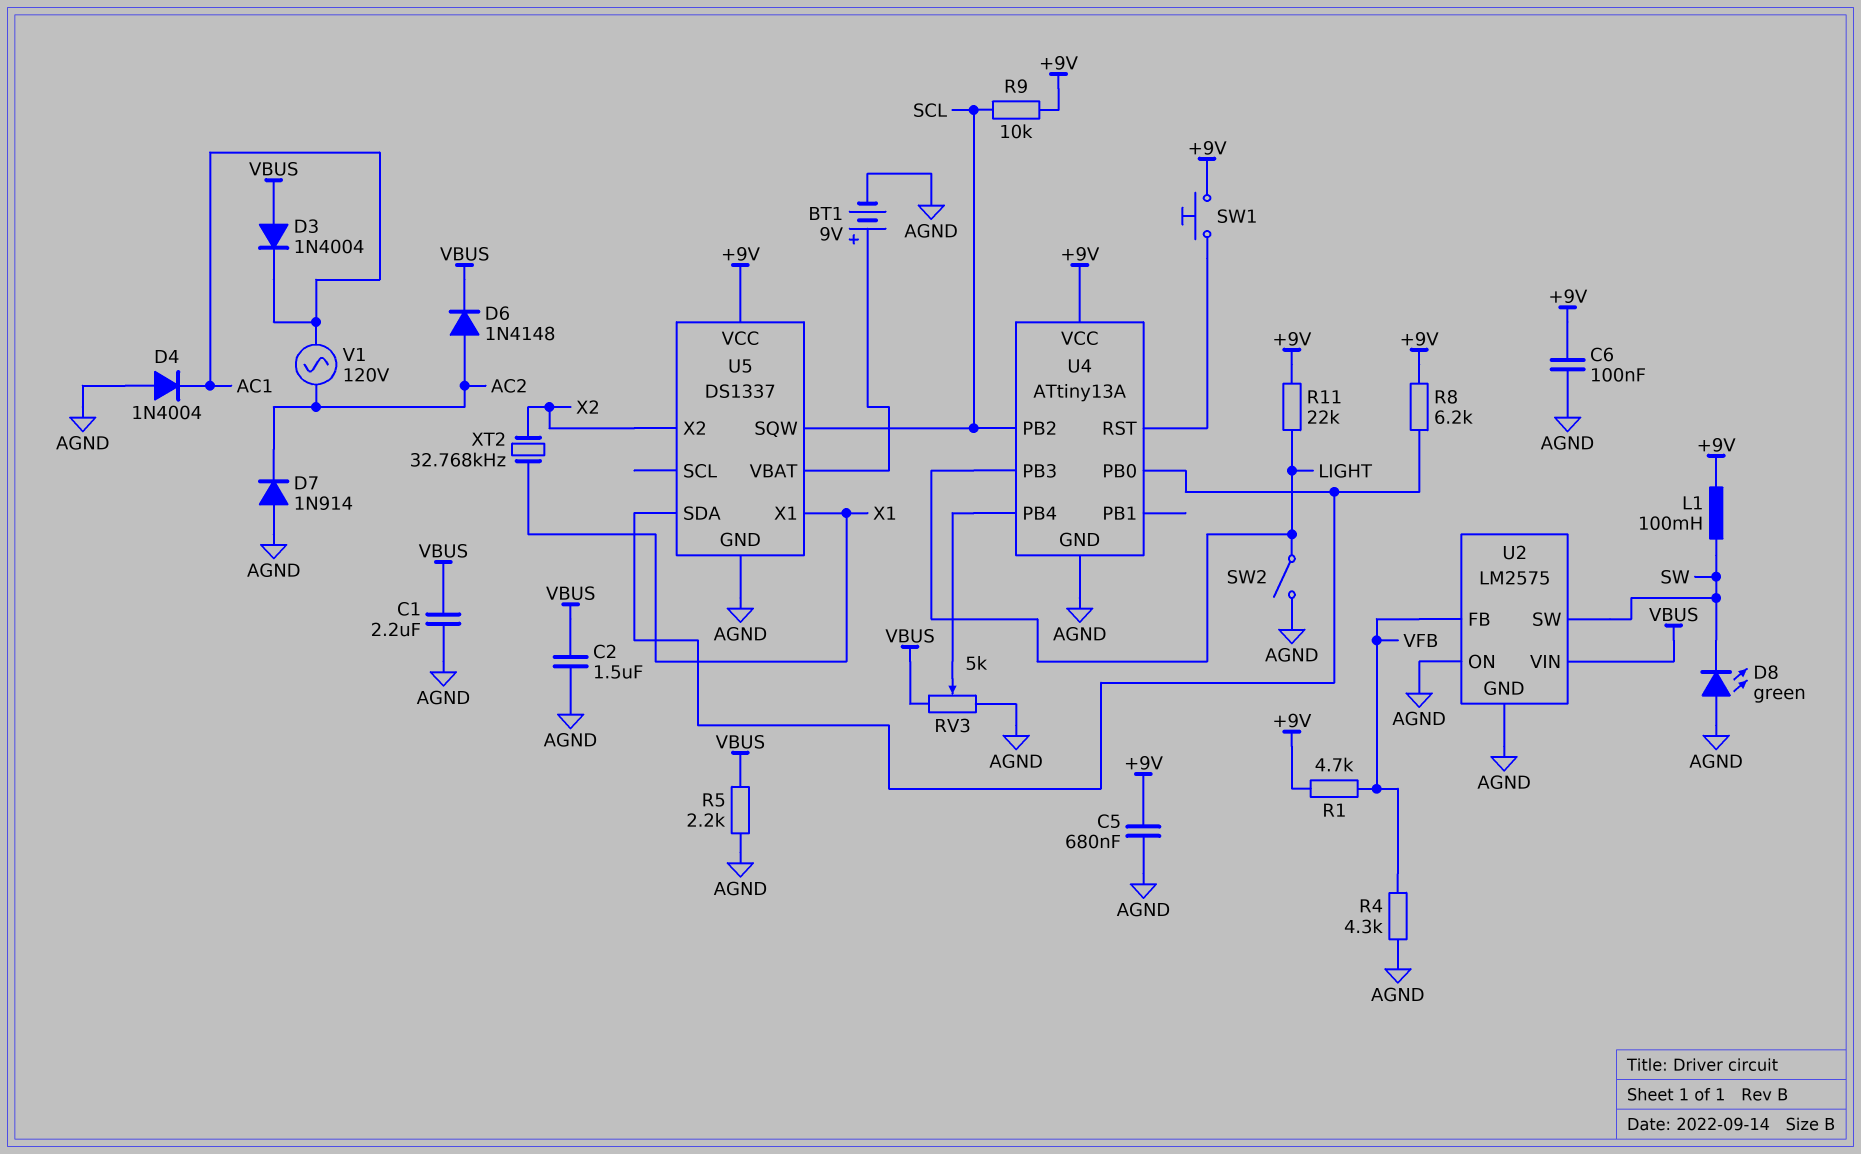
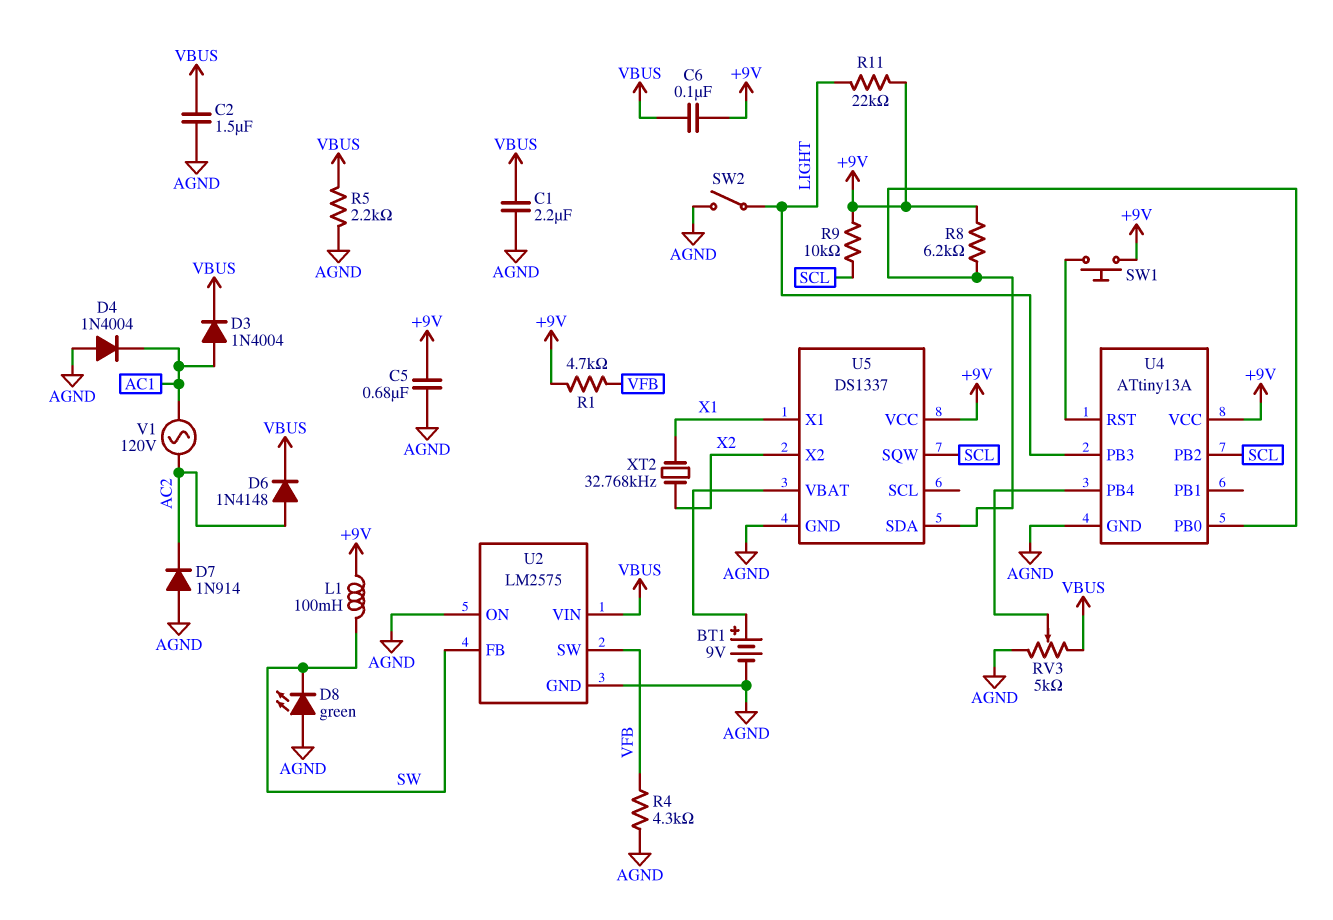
C6: 100nF (+9V, AGND) -> 100nF (+9V, VBUS)
D3: diode 1N4004 (A VBUS, K AC1) -> diode 1N4004 (A AC1, K VBUS)
U2 pin FB: VFB -> SW
U2 pin SW: SW -> VFB

